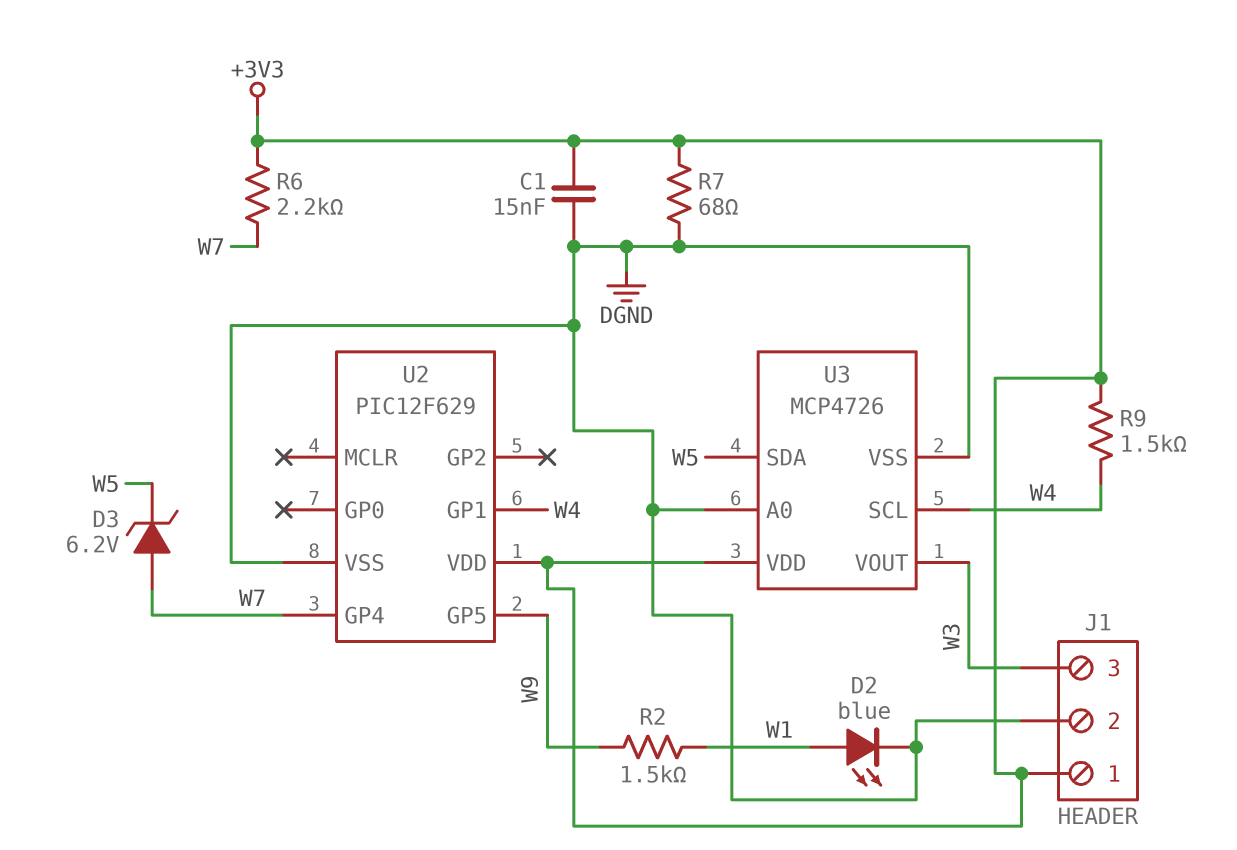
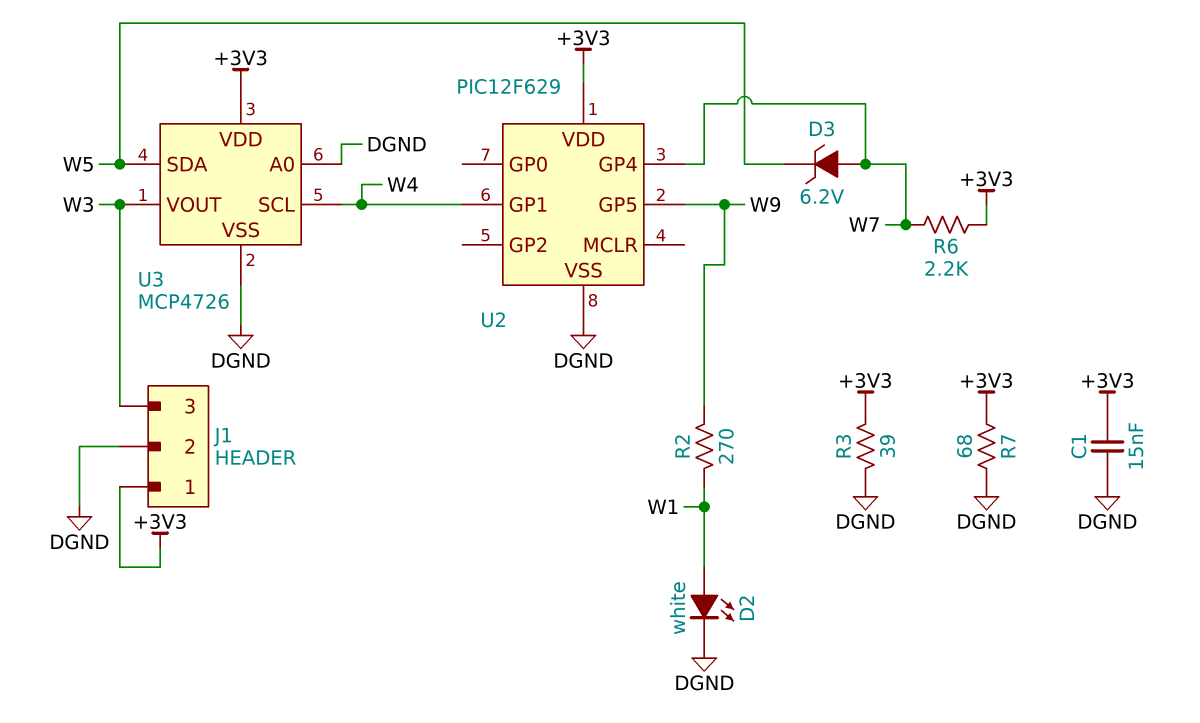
D2: LED blue (A W1, K DGND) -> LED white (A W1, K DGND)
R2: 1.5k (W1, W9) -> 270 (W1, W9)
R3: none -> 39 (+3V3, DGND)
R9: 1.5k (+3V3, W4) -> none

